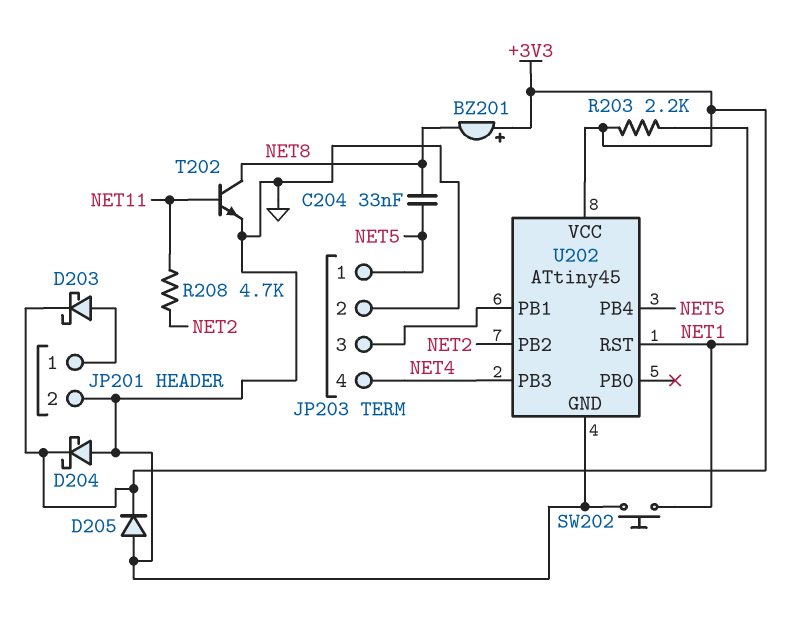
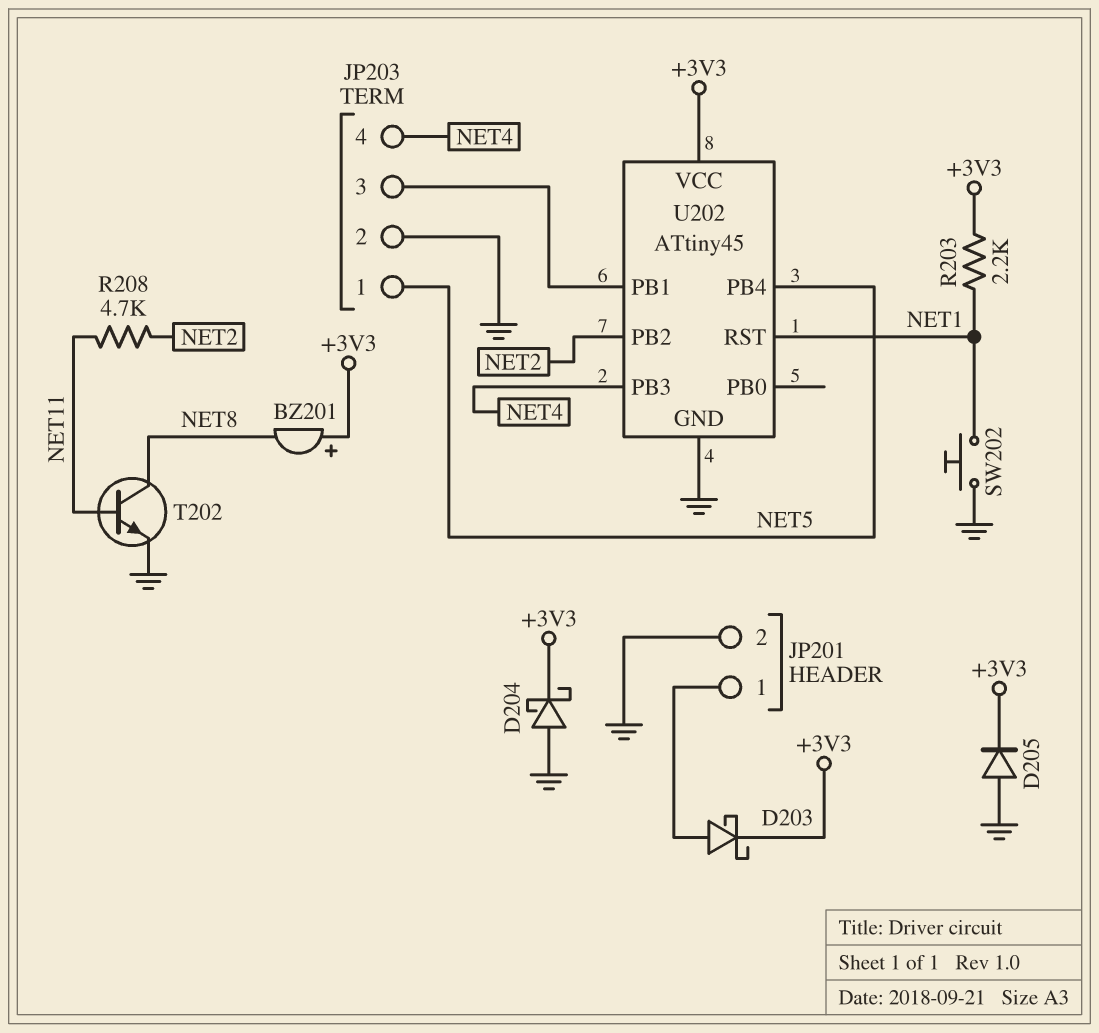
C204: 33nF (NET5, NET8) -> none

